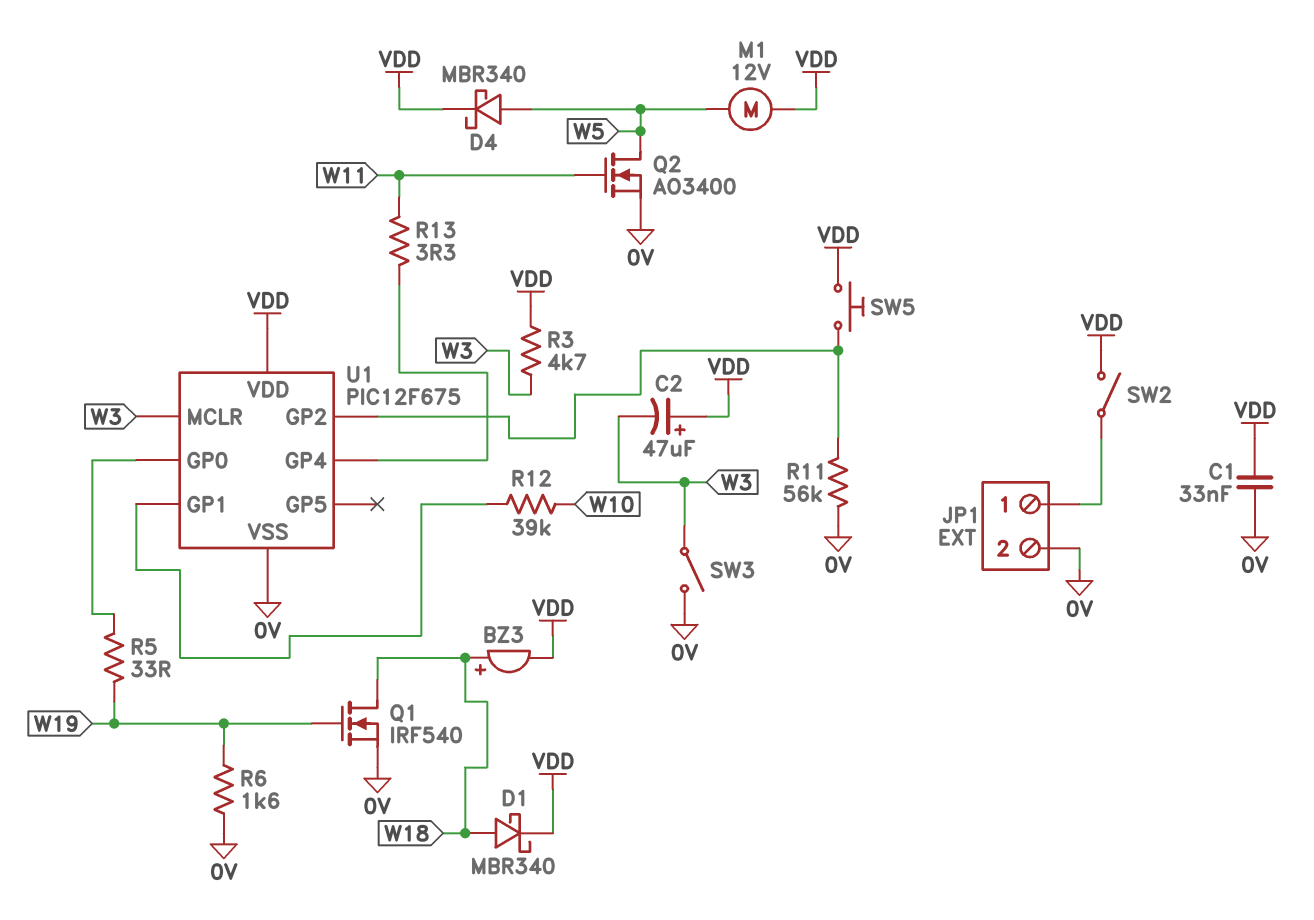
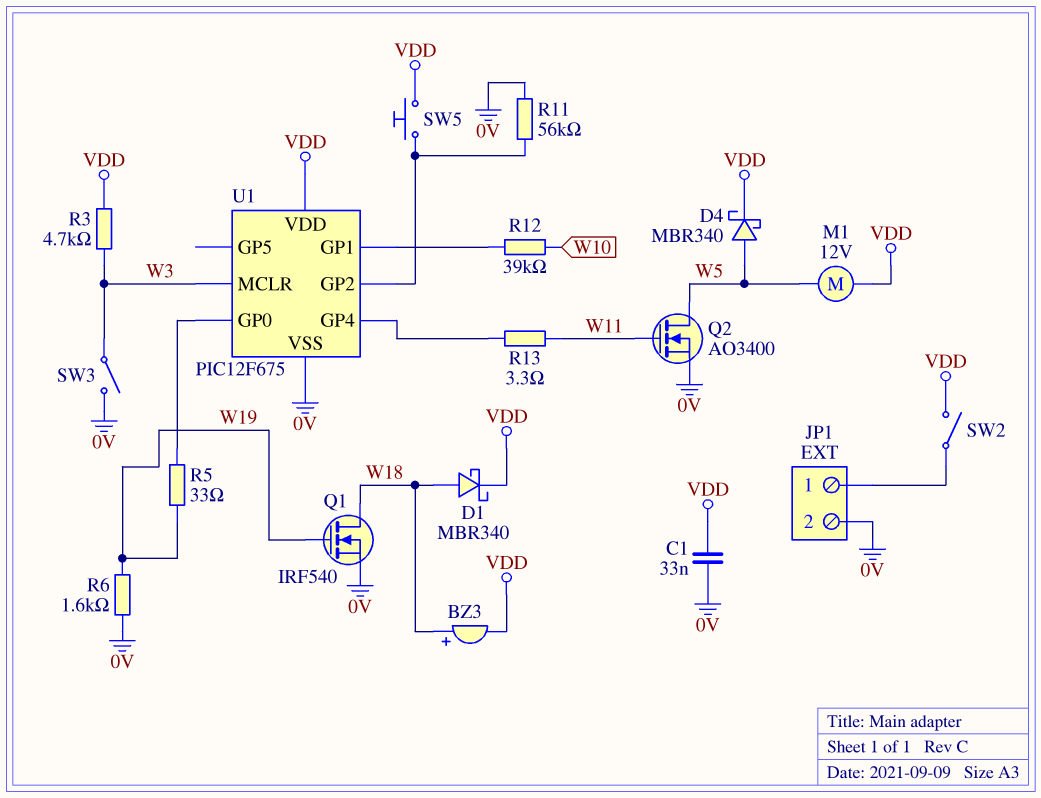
C2: 47uF (plus VDD, minus W3) -> none

